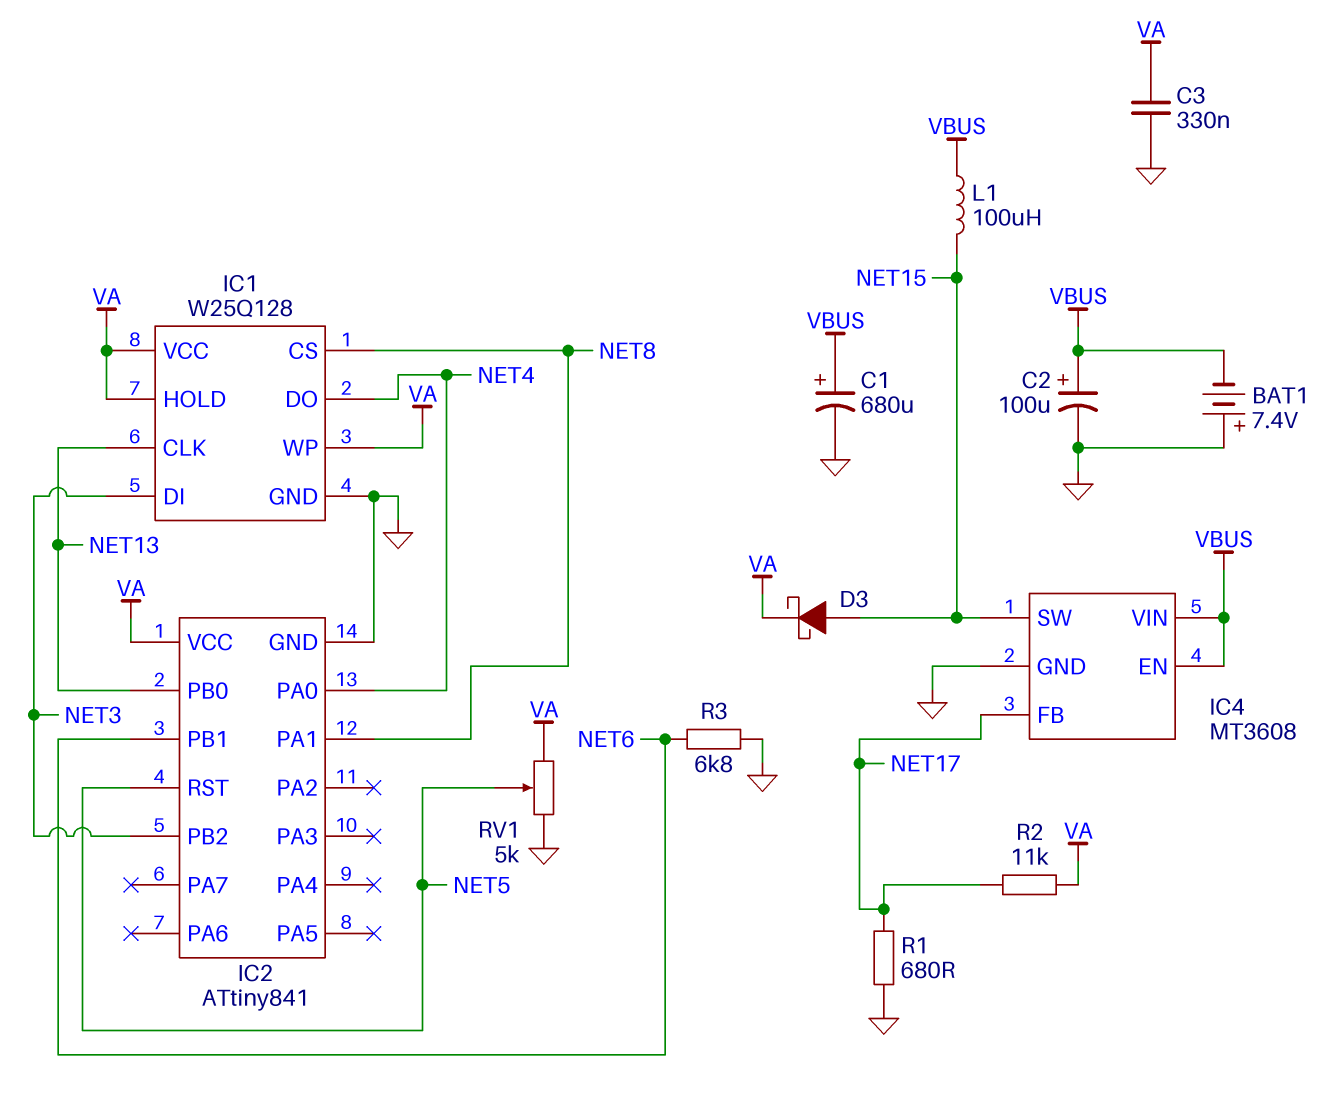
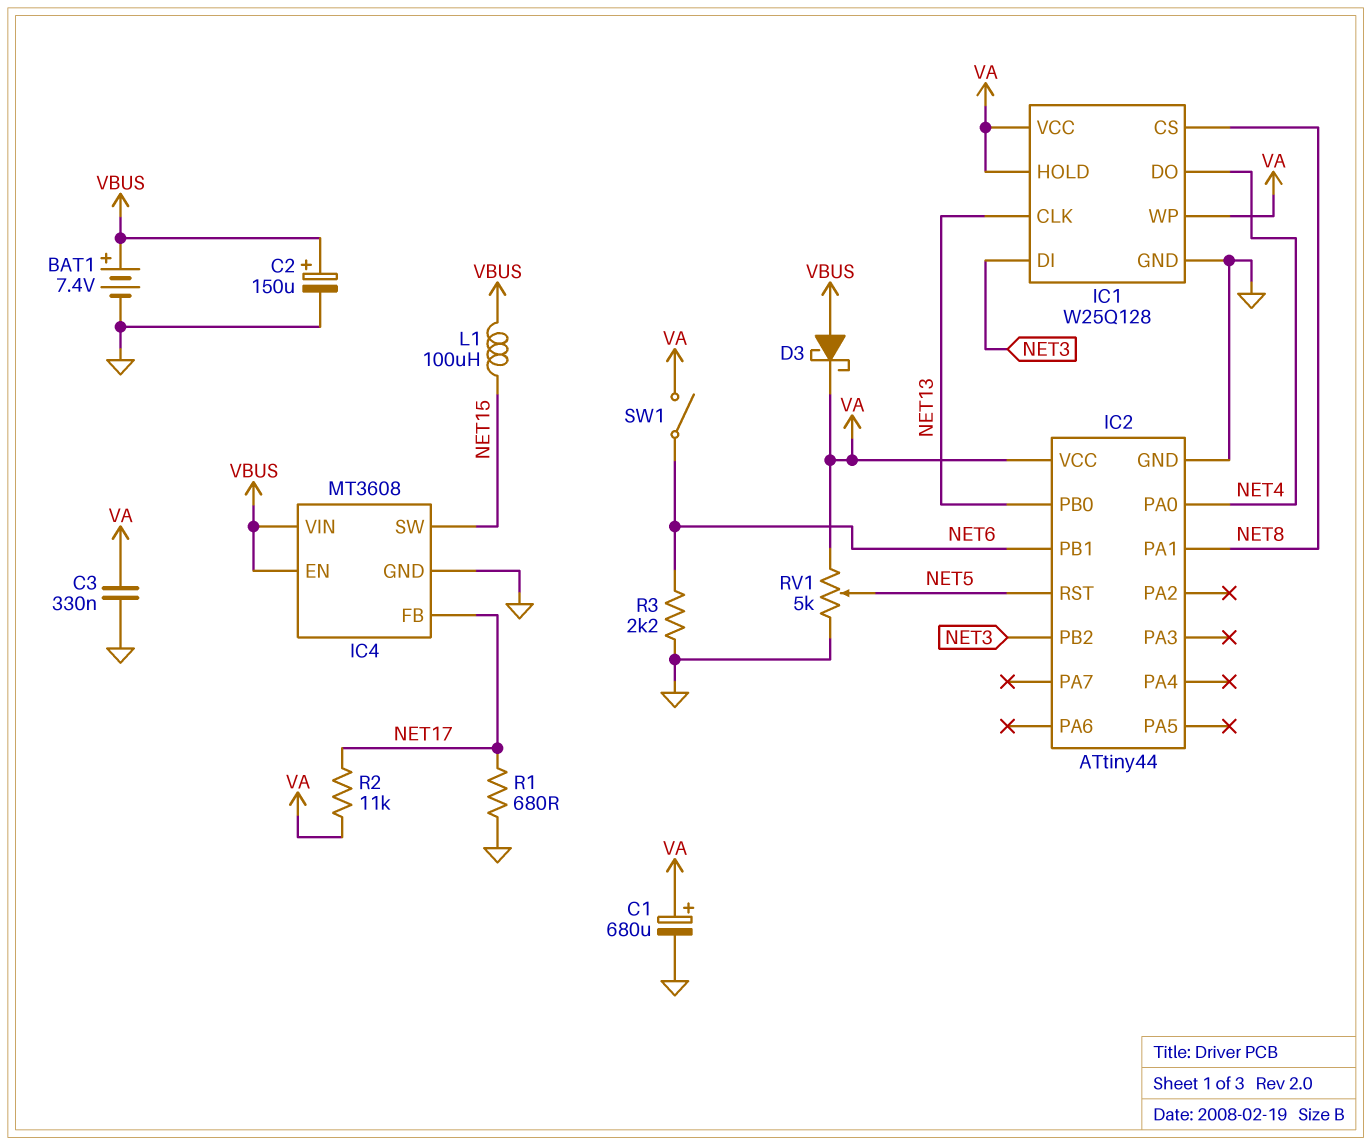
BAT1: 7.4V (plus GND, minus VBUS) -> 7.4V (plus VBUS, minus GND)
C1: 680uF (plus VBUS, minus GND) -> 680uF (plus VA, minus GND)
C2: 100uF (plus VBUS, minus GND) -> 150uF (plus VBUS, minus GND)
D3: schottky (A NET15, K VA) -> schottky (A VBUS, K VA)
IC2: ATtiny841 -> ATtiny44
R3: 6.8k (GND, NET6) -> 2.2k (GND, NET6)
SW1: none -> switch (NET6, VA)

